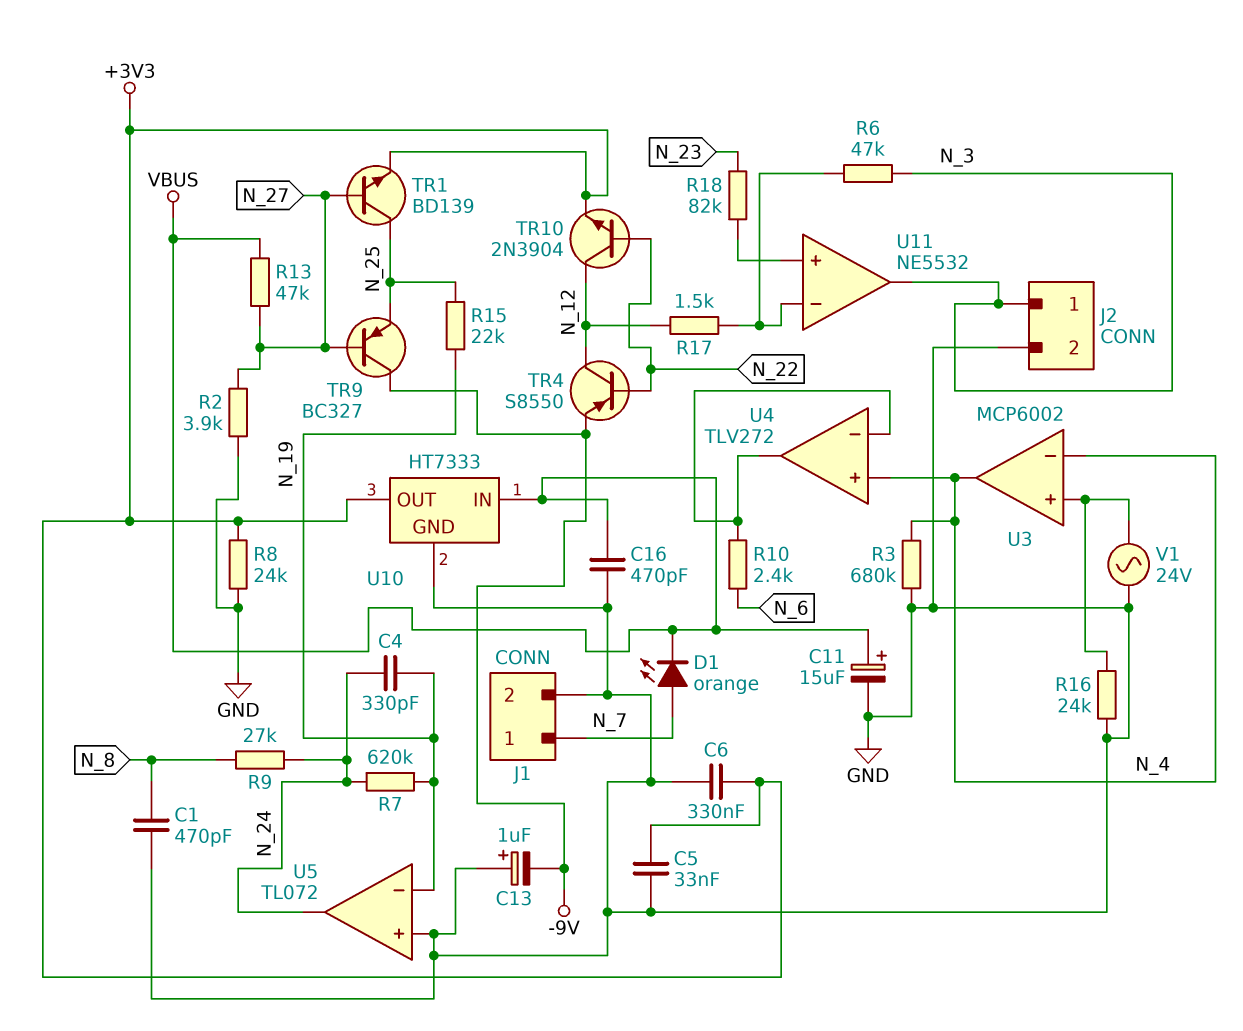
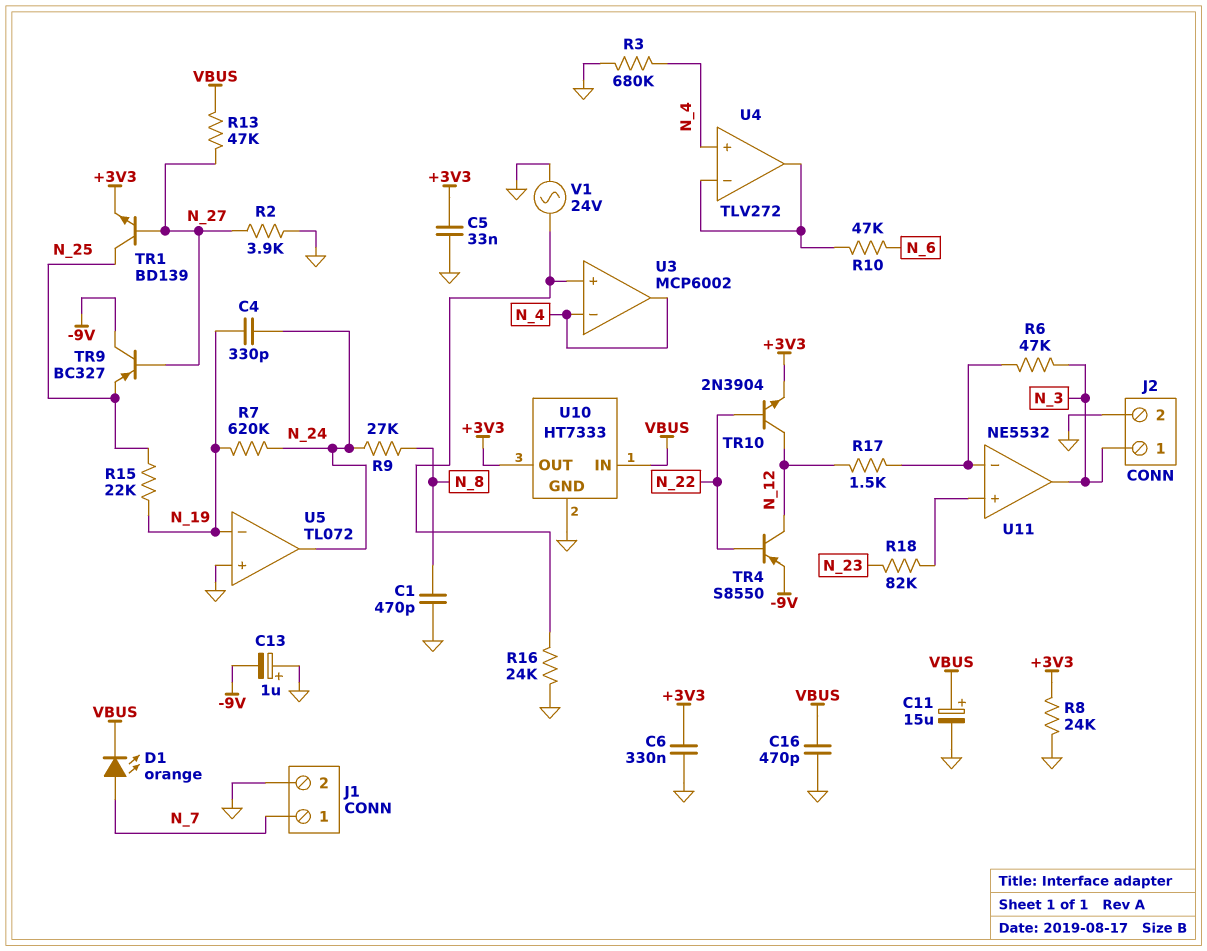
R10: 2.4k (N_6, U4/in-) -> 47k (N_6, U4/in-)

